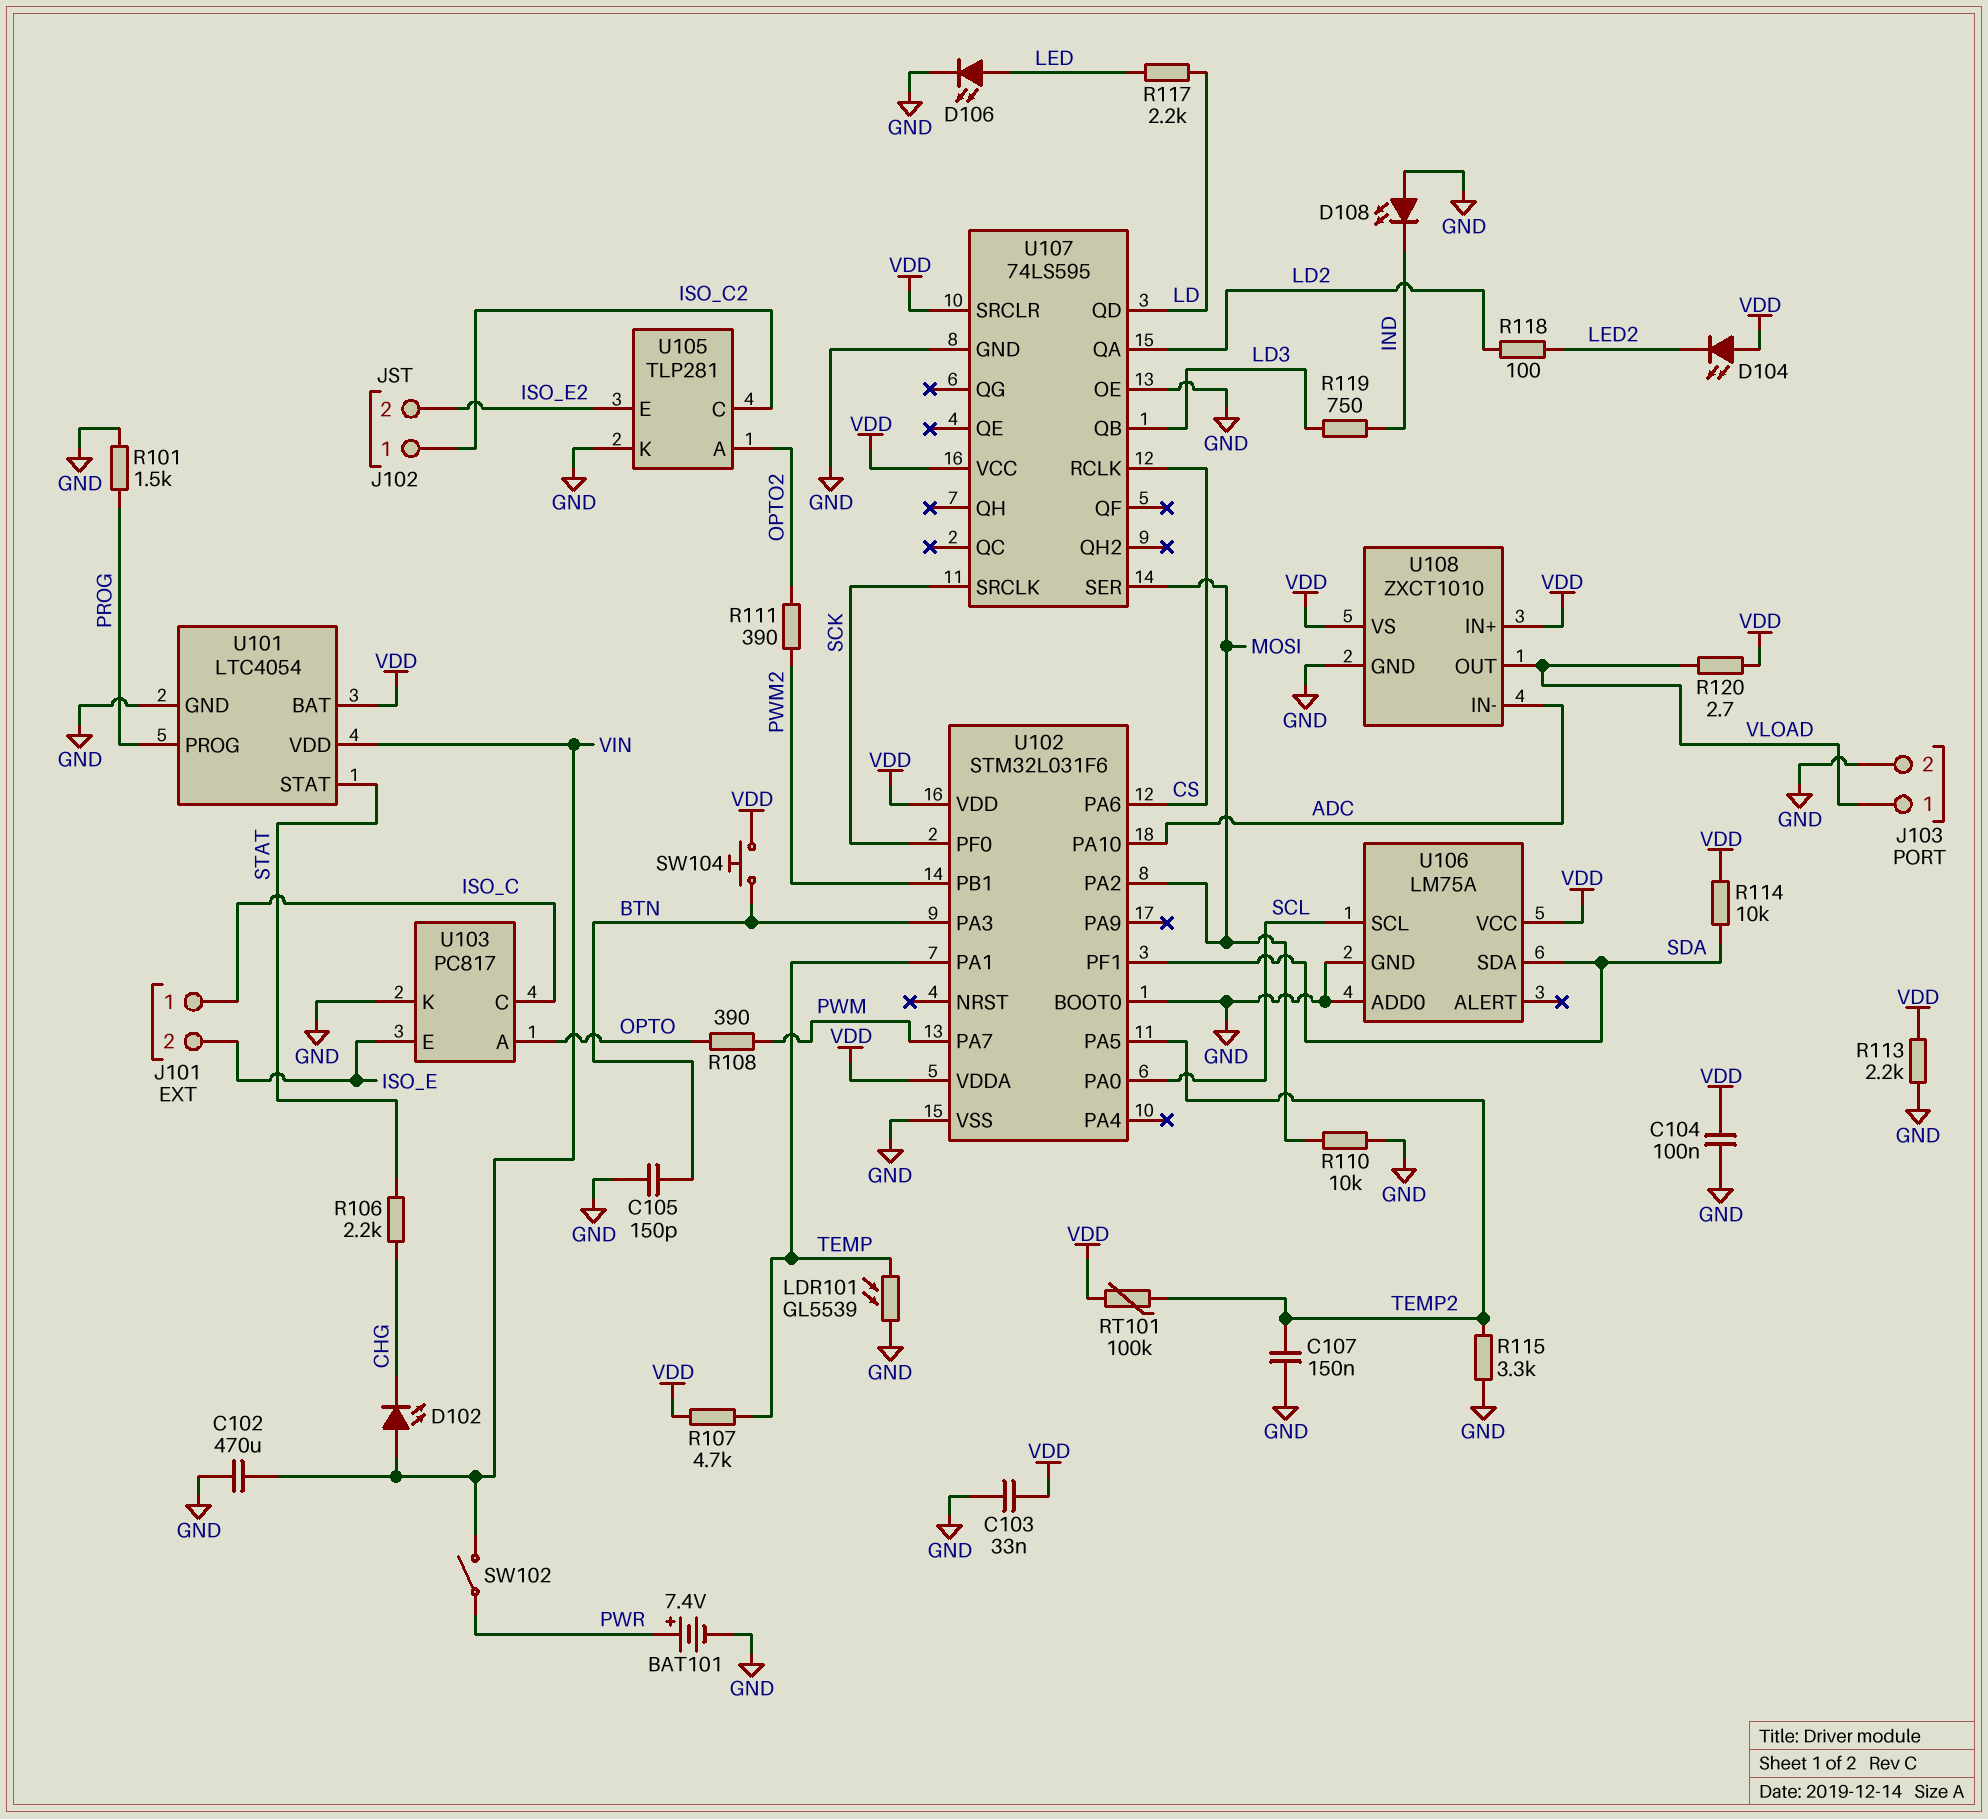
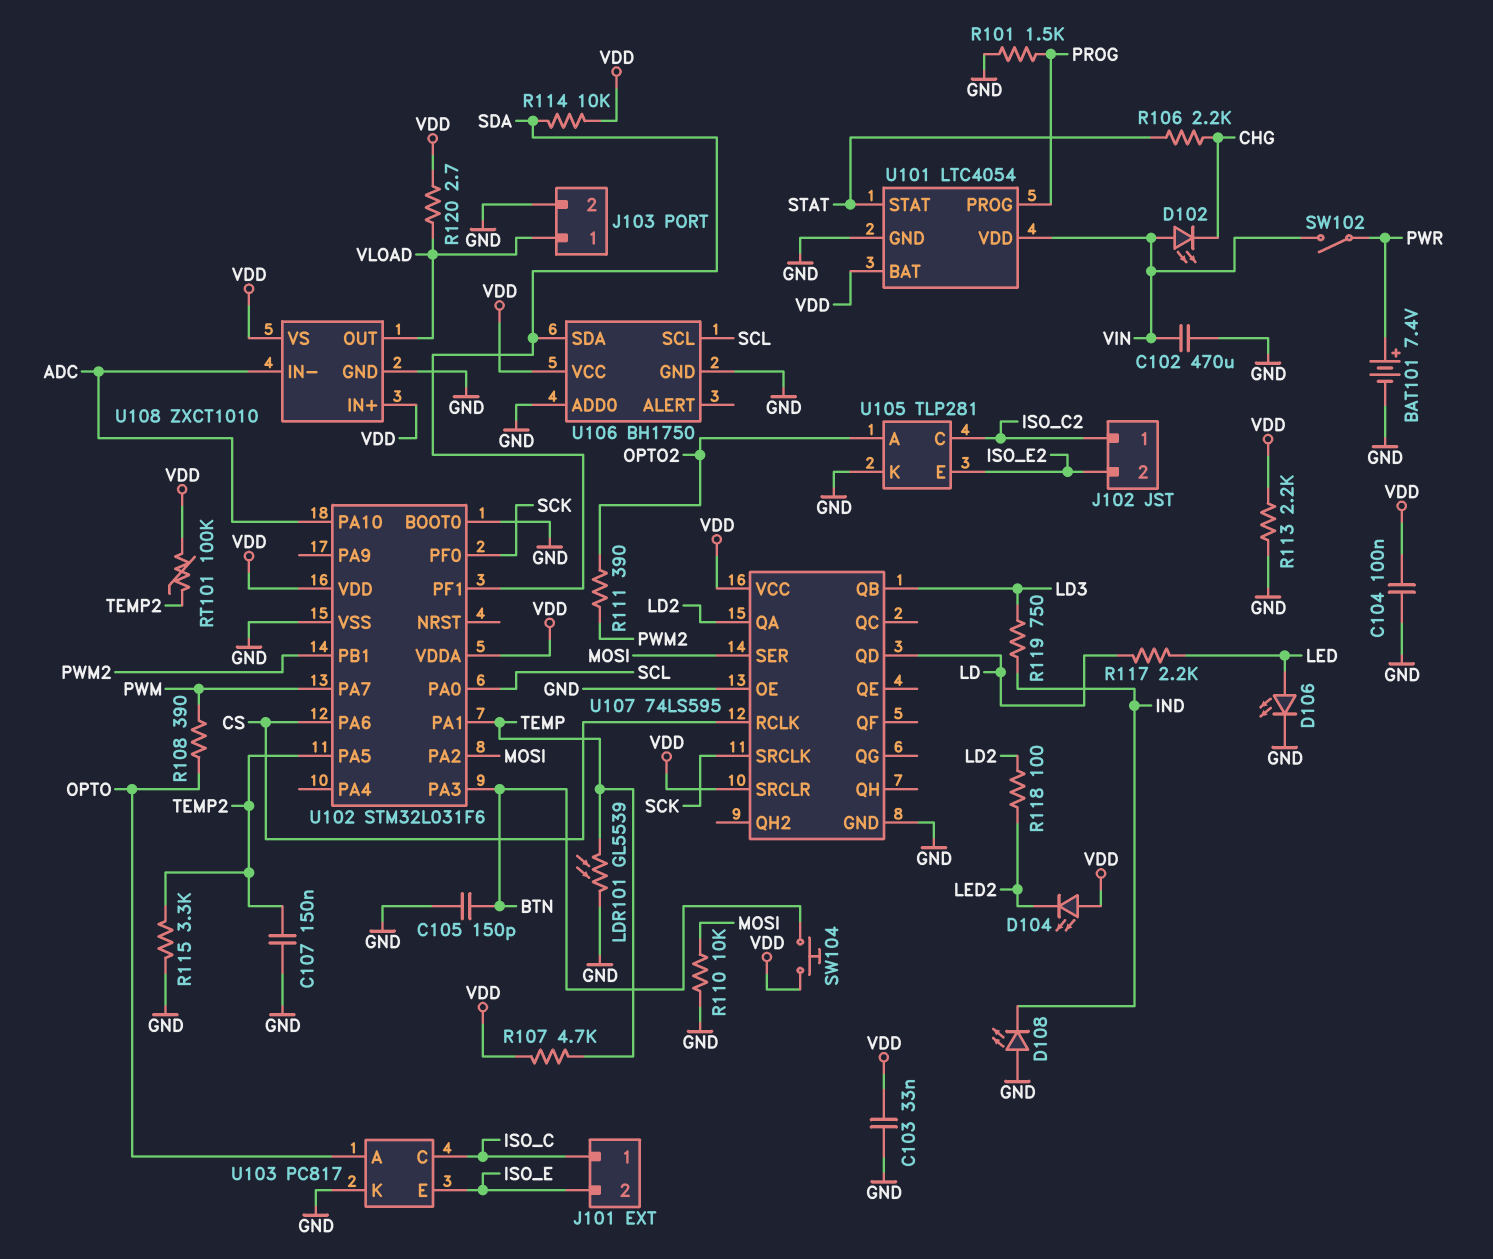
U106: LM75A -> BH1750

